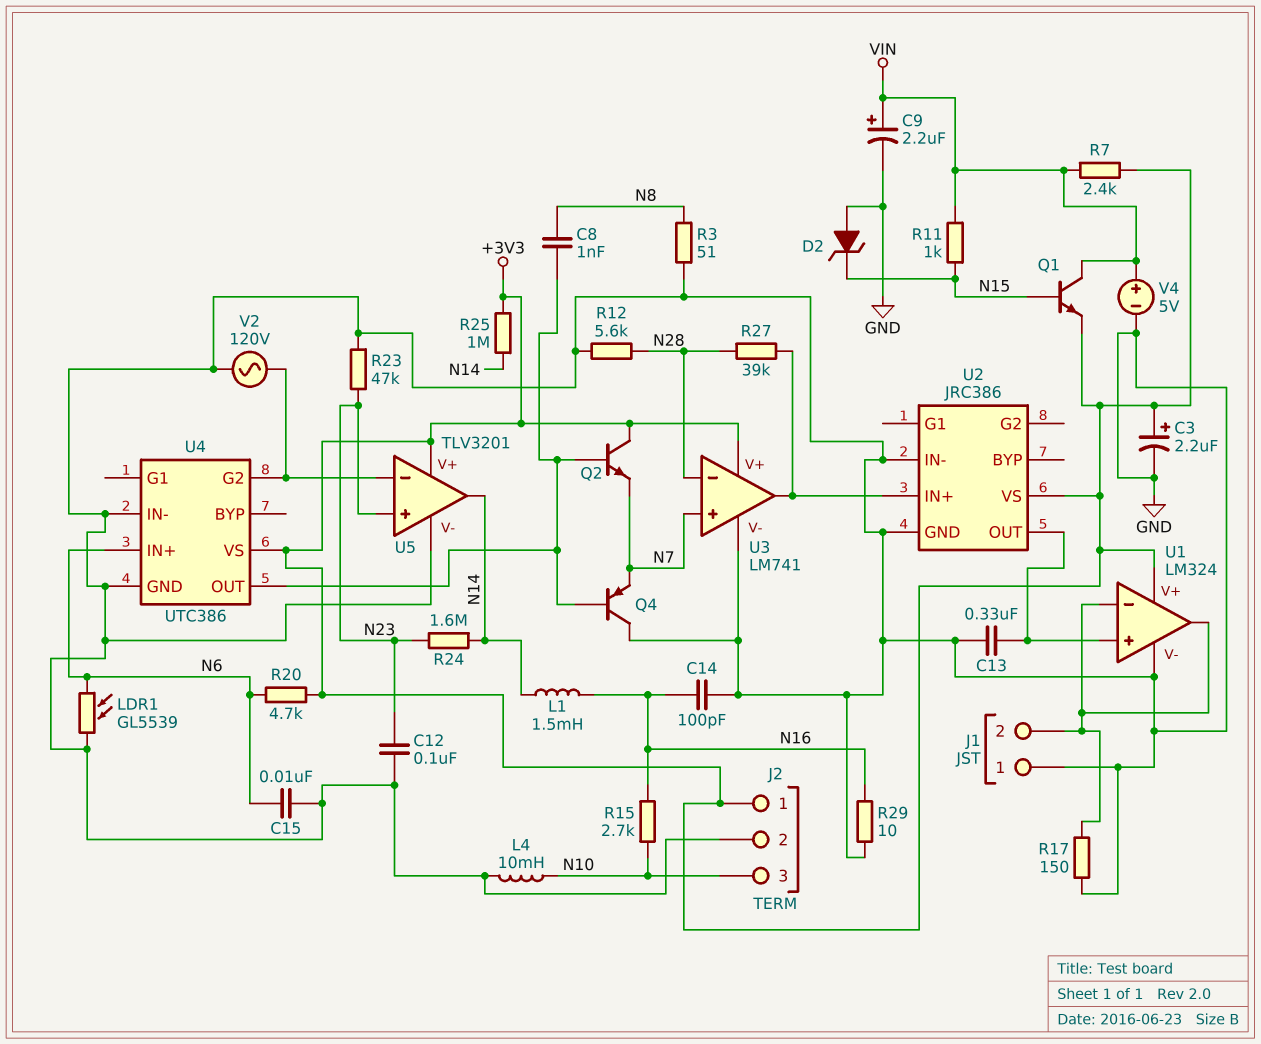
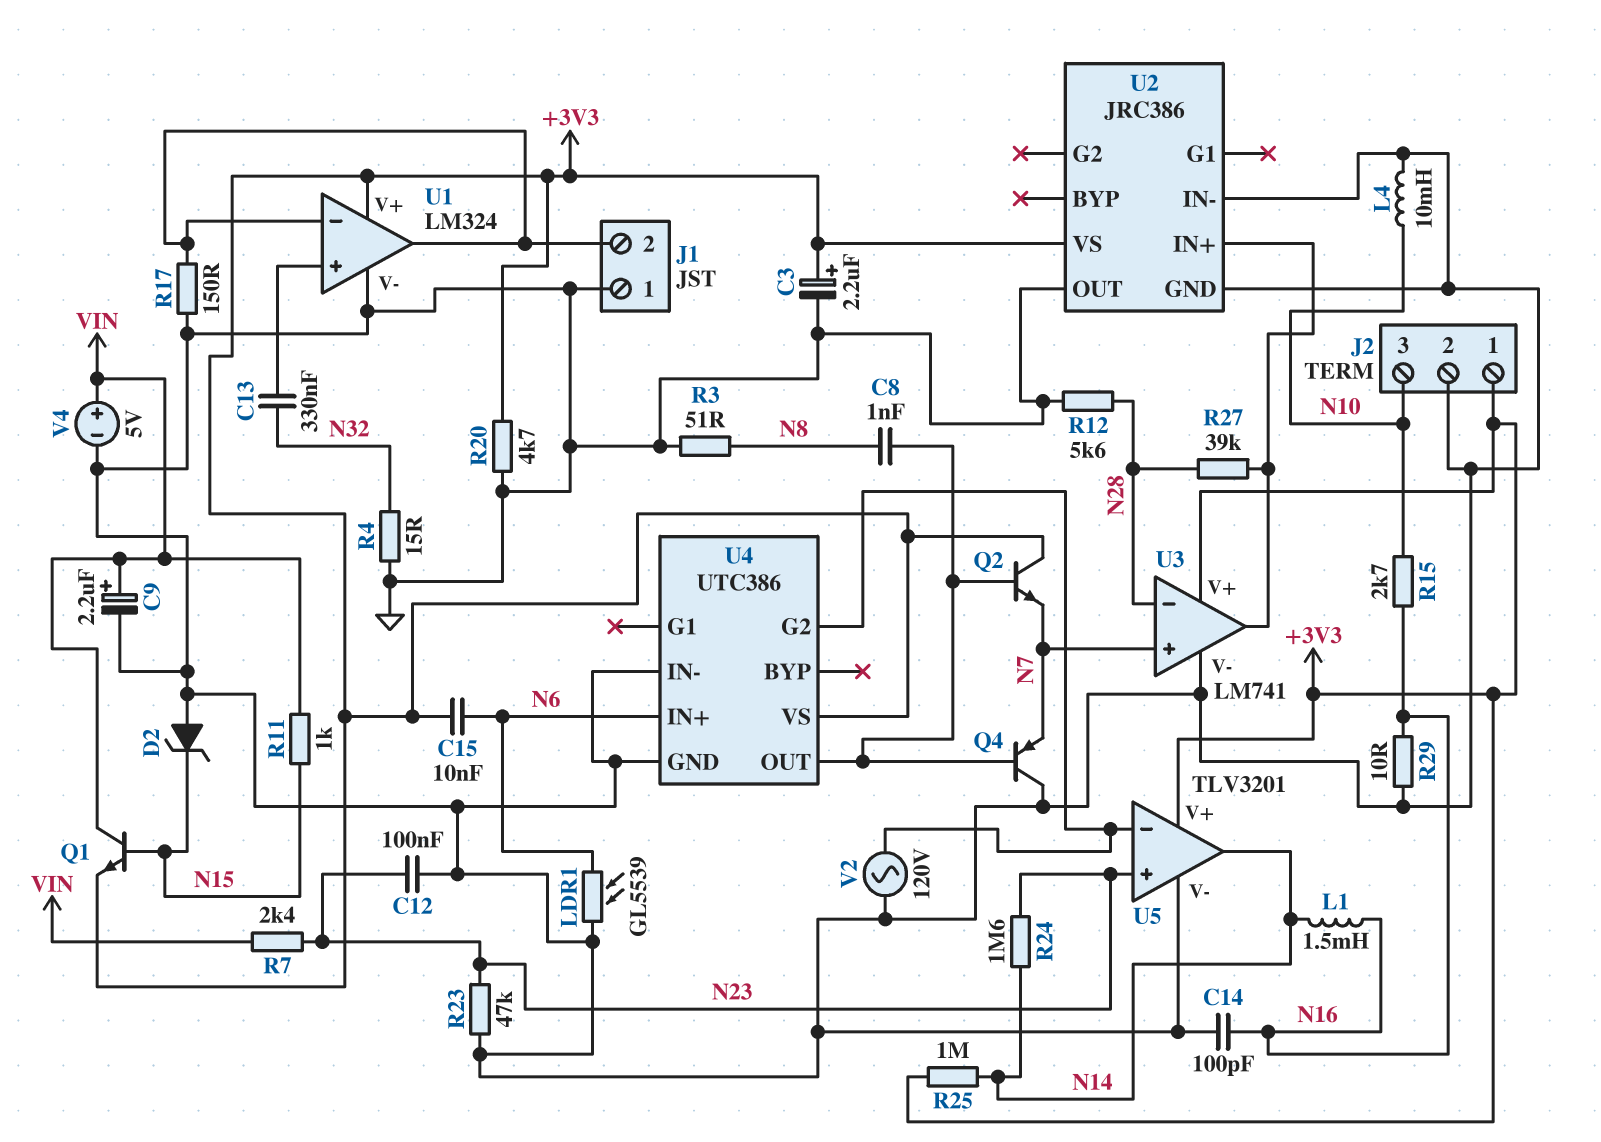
C13: 330nF (GND, U1/in+) -> 330nF (N32, U1/in+)
C15: 10nF (GND, N6) -> 10nF (+3V3, N6)
R4: none -> 15 (GND, N32)
R7: 2.4k (+3V3, VIN) -> 2.4k (N23, VIN)
R20: 4.7k (+3V3, N6) -> 4.7k (+3V3, GND)
U2 pin OUT: U1/in+ -> GND

